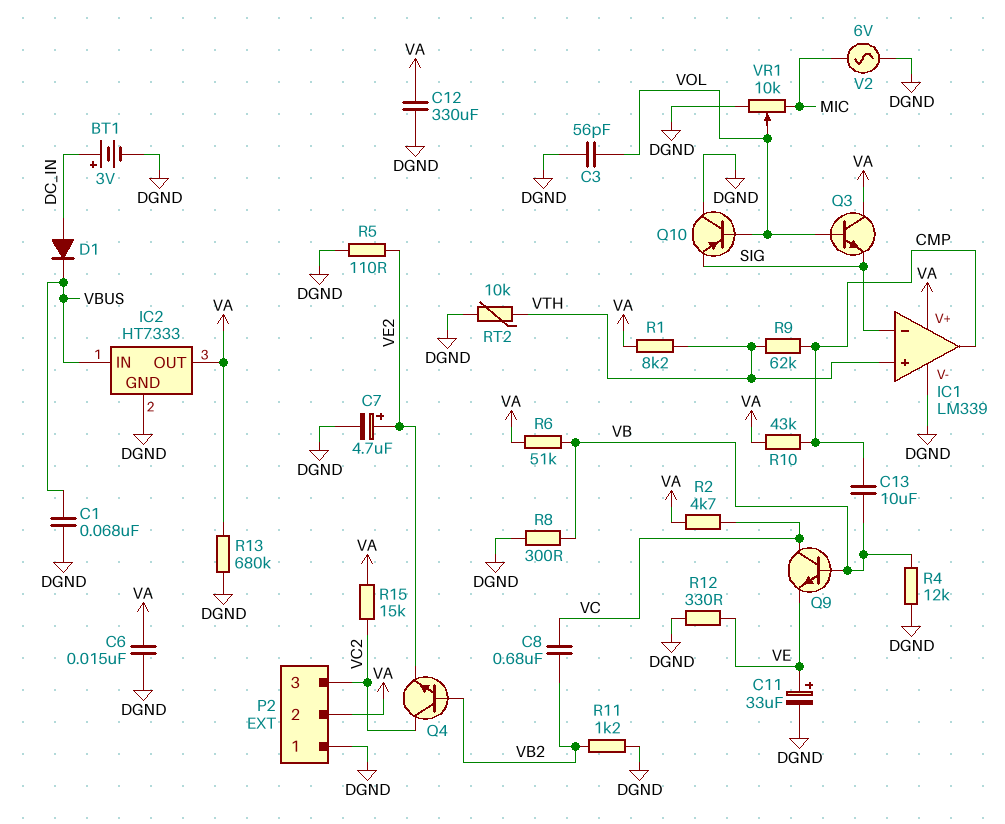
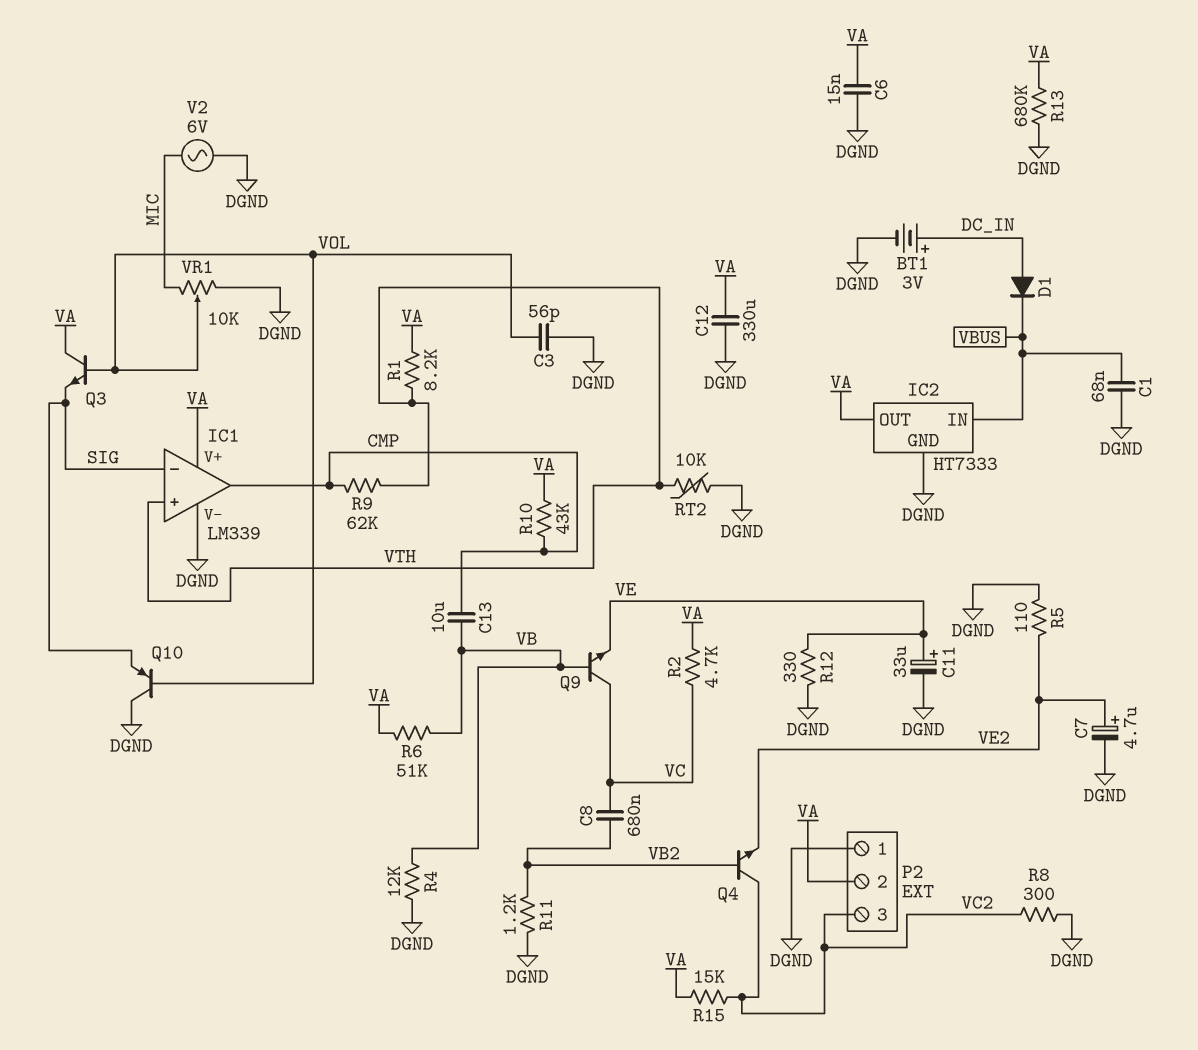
R8: 300 (DGND, VB) -> 300 (DGND, VC2)

